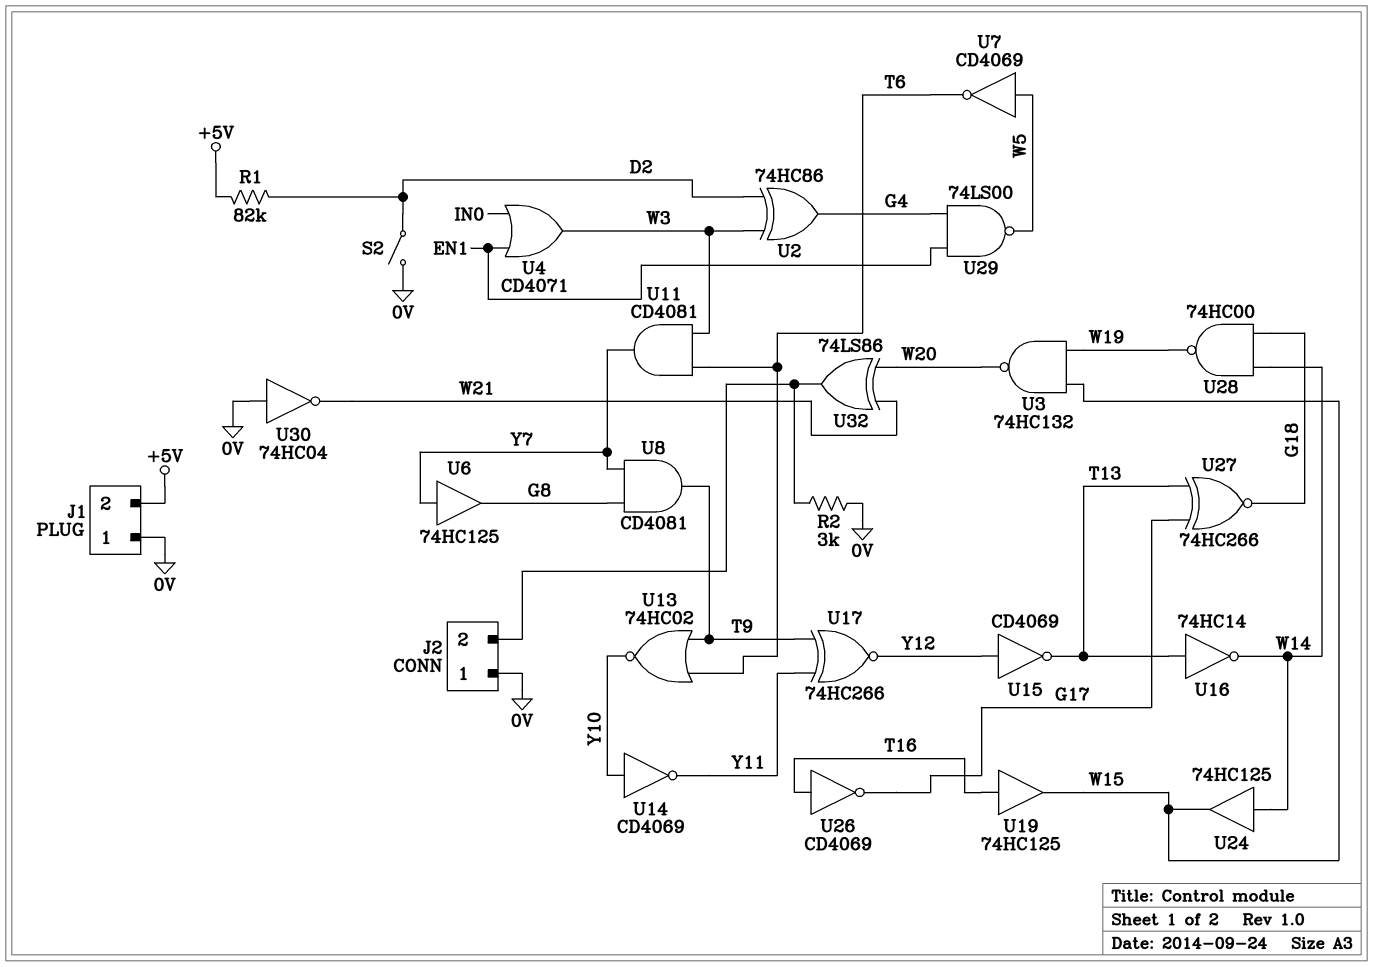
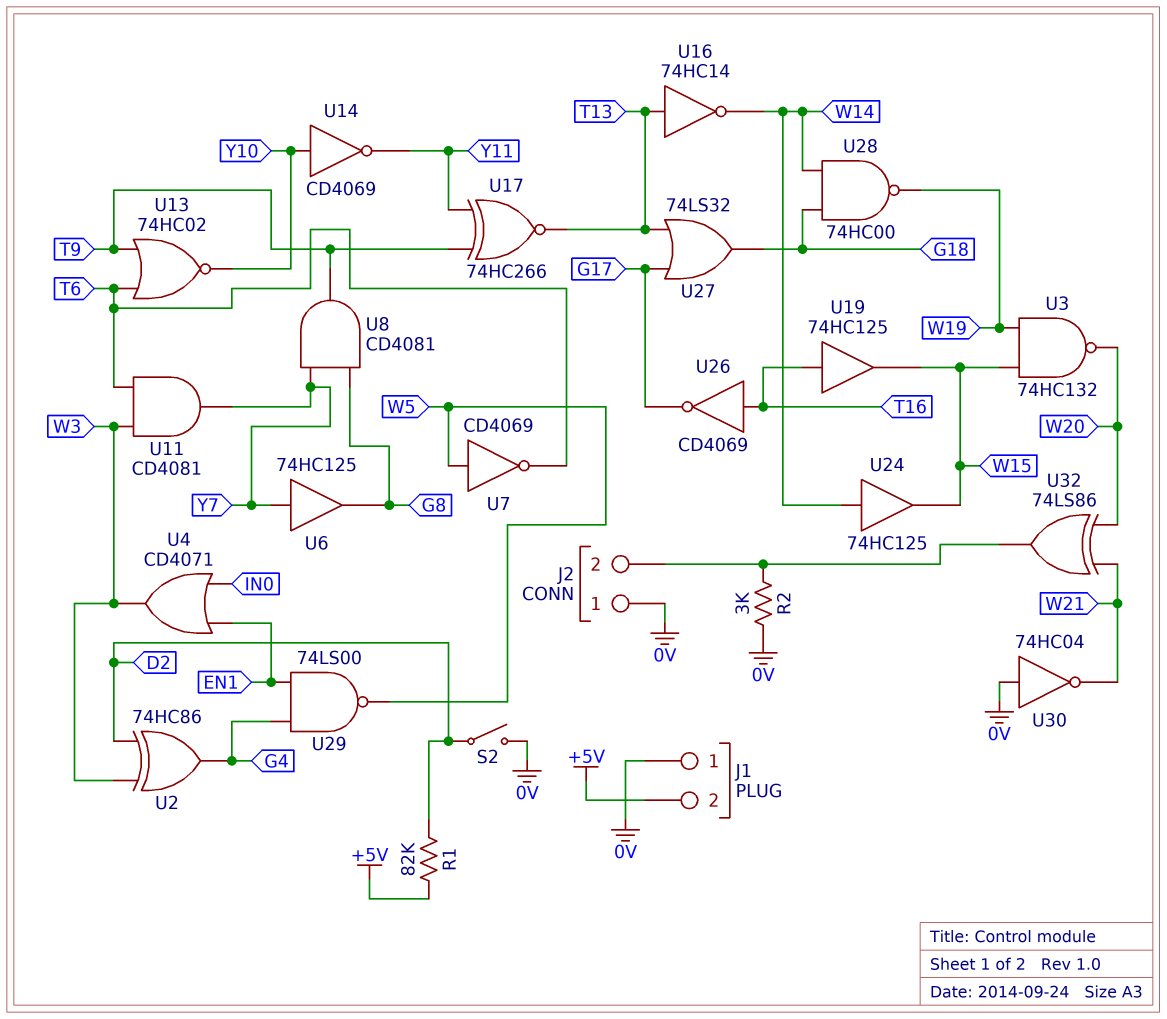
U15: NOT CD4069 (in Y12, out T13) -> none
U17: XNOR 74HC266 (in T9, in Y11, out Y12) -> XNOR 74HC266 (in T9, in Y11, out T13)
U27: XNOR 74HC266 (in G17, in T13, out G18) -> OR 74LS32 (in G17, in T13, out G18)

